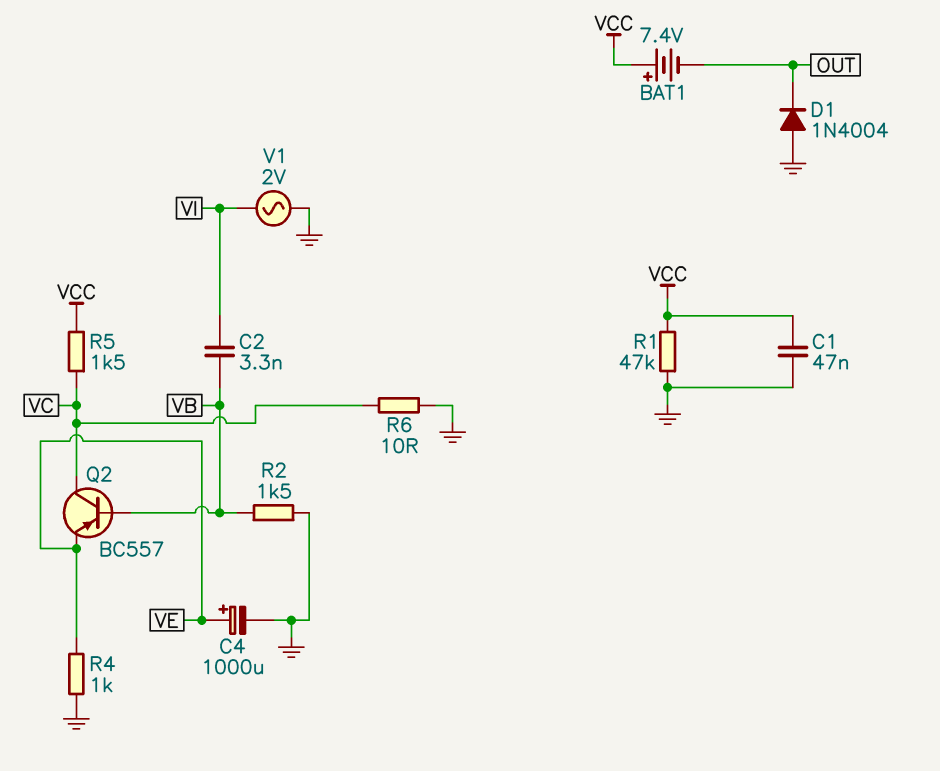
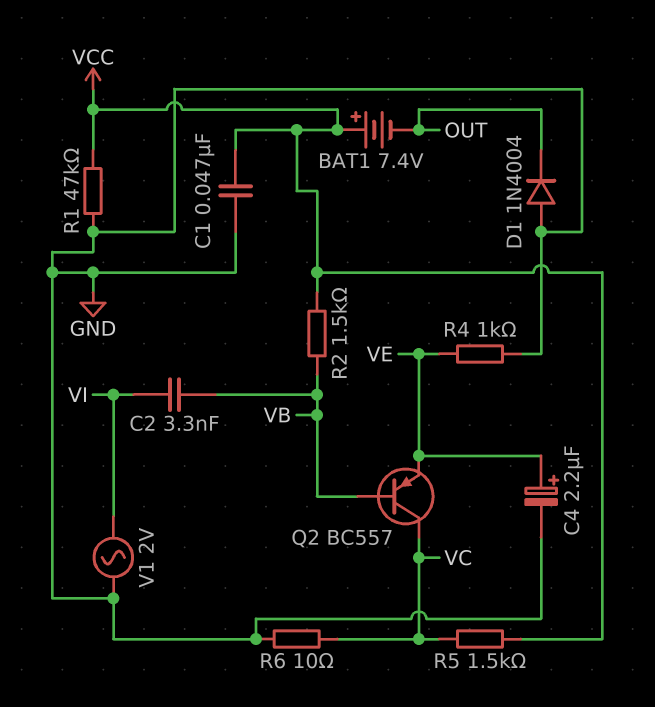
C4: 1000uF (plus VE, minus GND) -> 2.2uF (plus VE, minus GND)
R2: 1.5k (GND, VB) -> 1.5k (VB, VCC)

